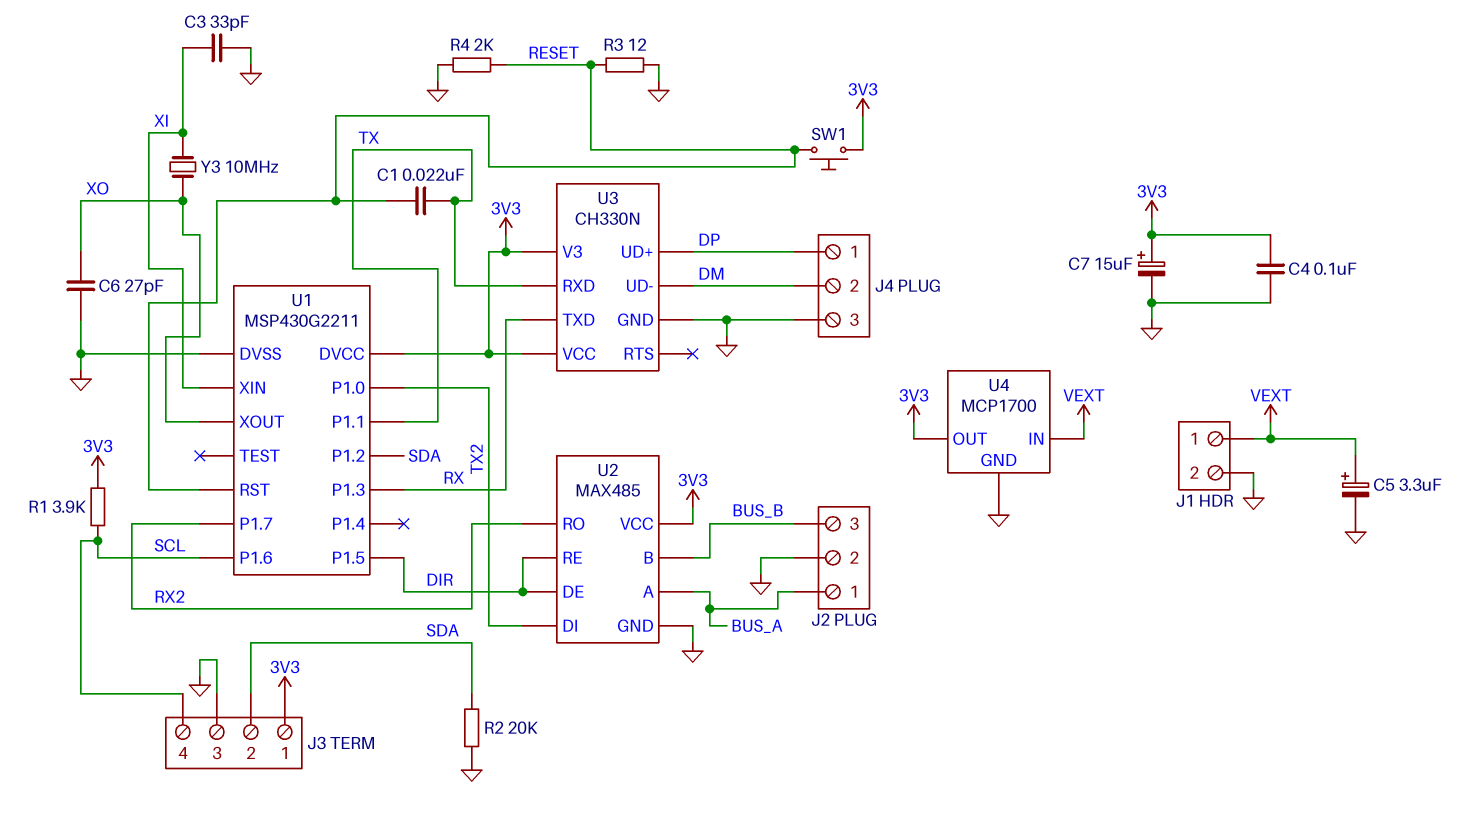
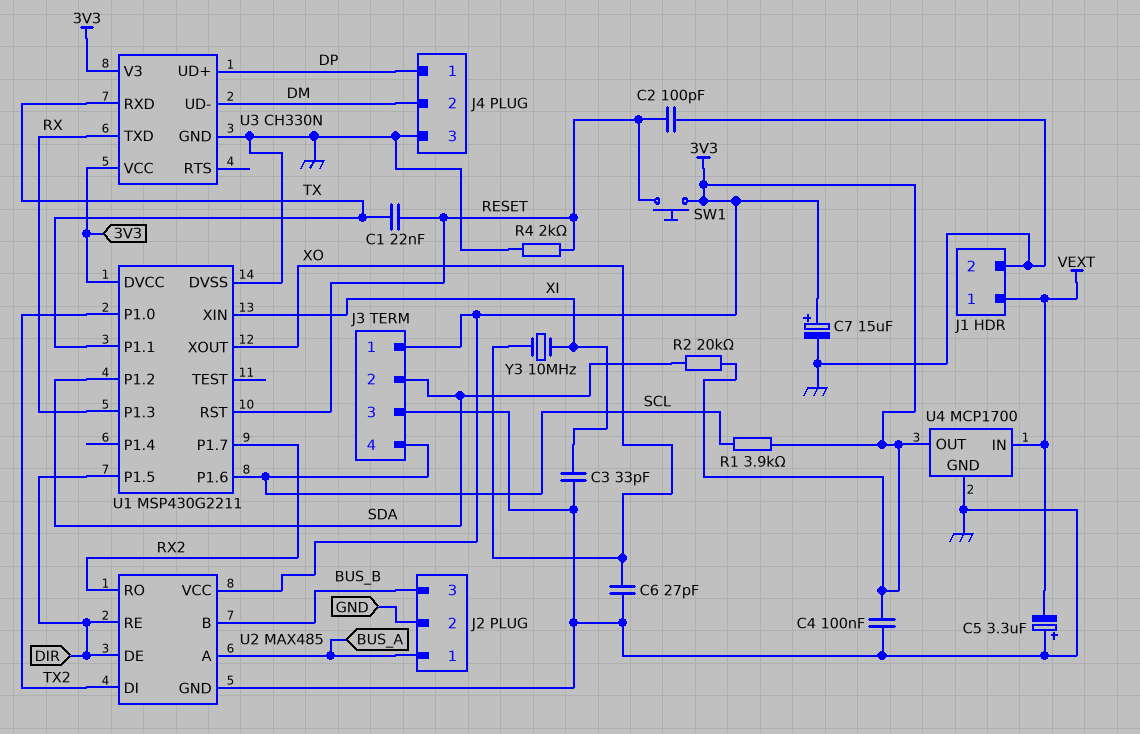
C2: none -> 100pF (GND, RESET)
C5: 3.3uF (plus VEXT, minus GND) -> 3.3uF (plus GND, minus VEXT)
R2: 20k (GND, SDA) -> 20k (3V3, SDA)
R3: 12 (GND, RESET) -> none

